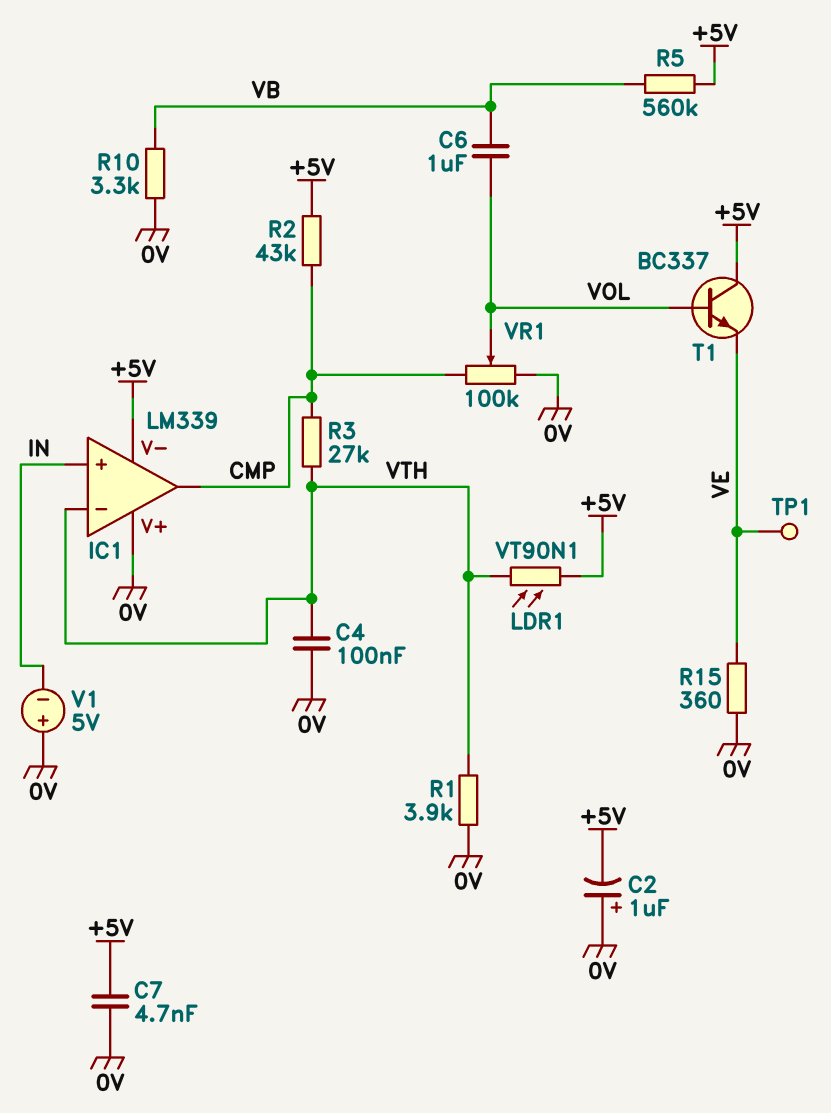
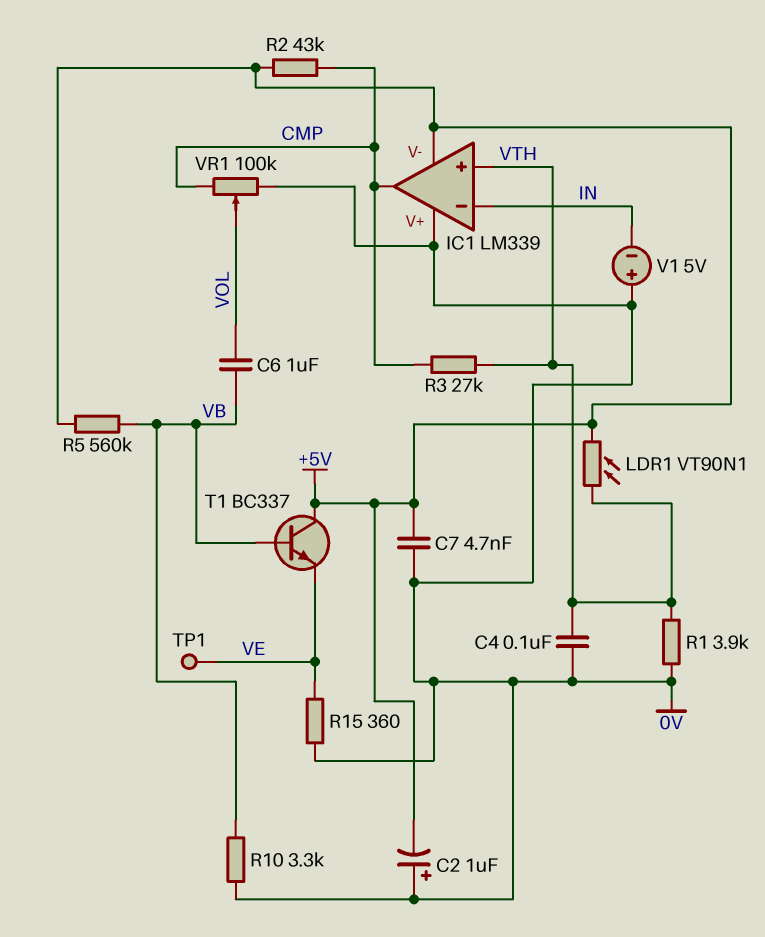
IC1 pin in+: IN -> VTH
IC1 pin in-: VTH -> IN
T1: NPN BC337 (B VOL, C +5V, E VE) -> NPN BC337 (B VB, C +5V, E VE)

